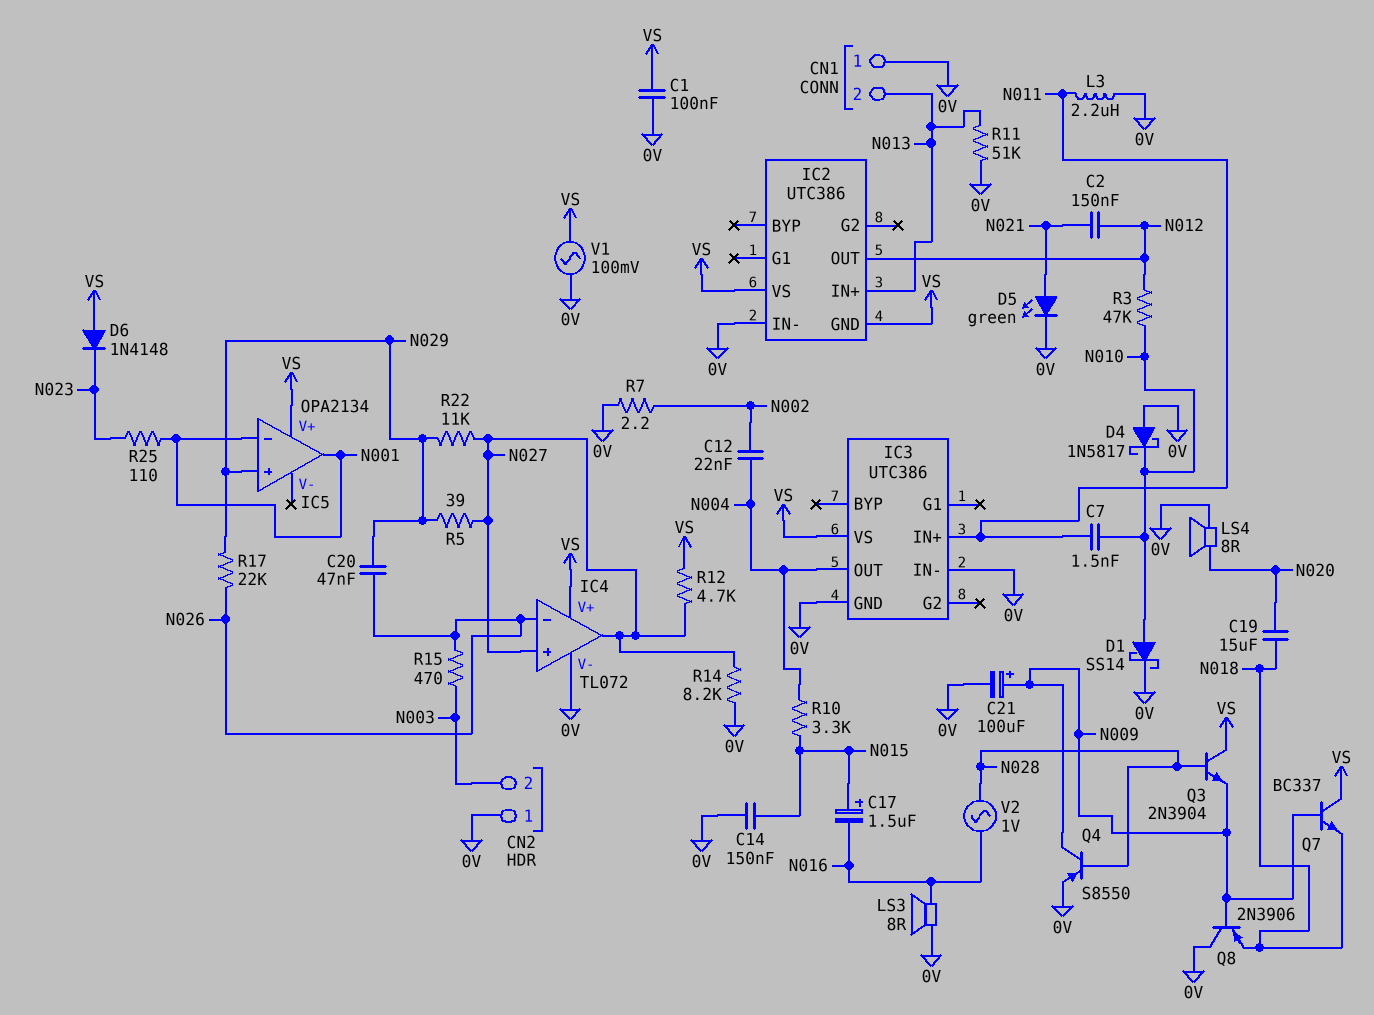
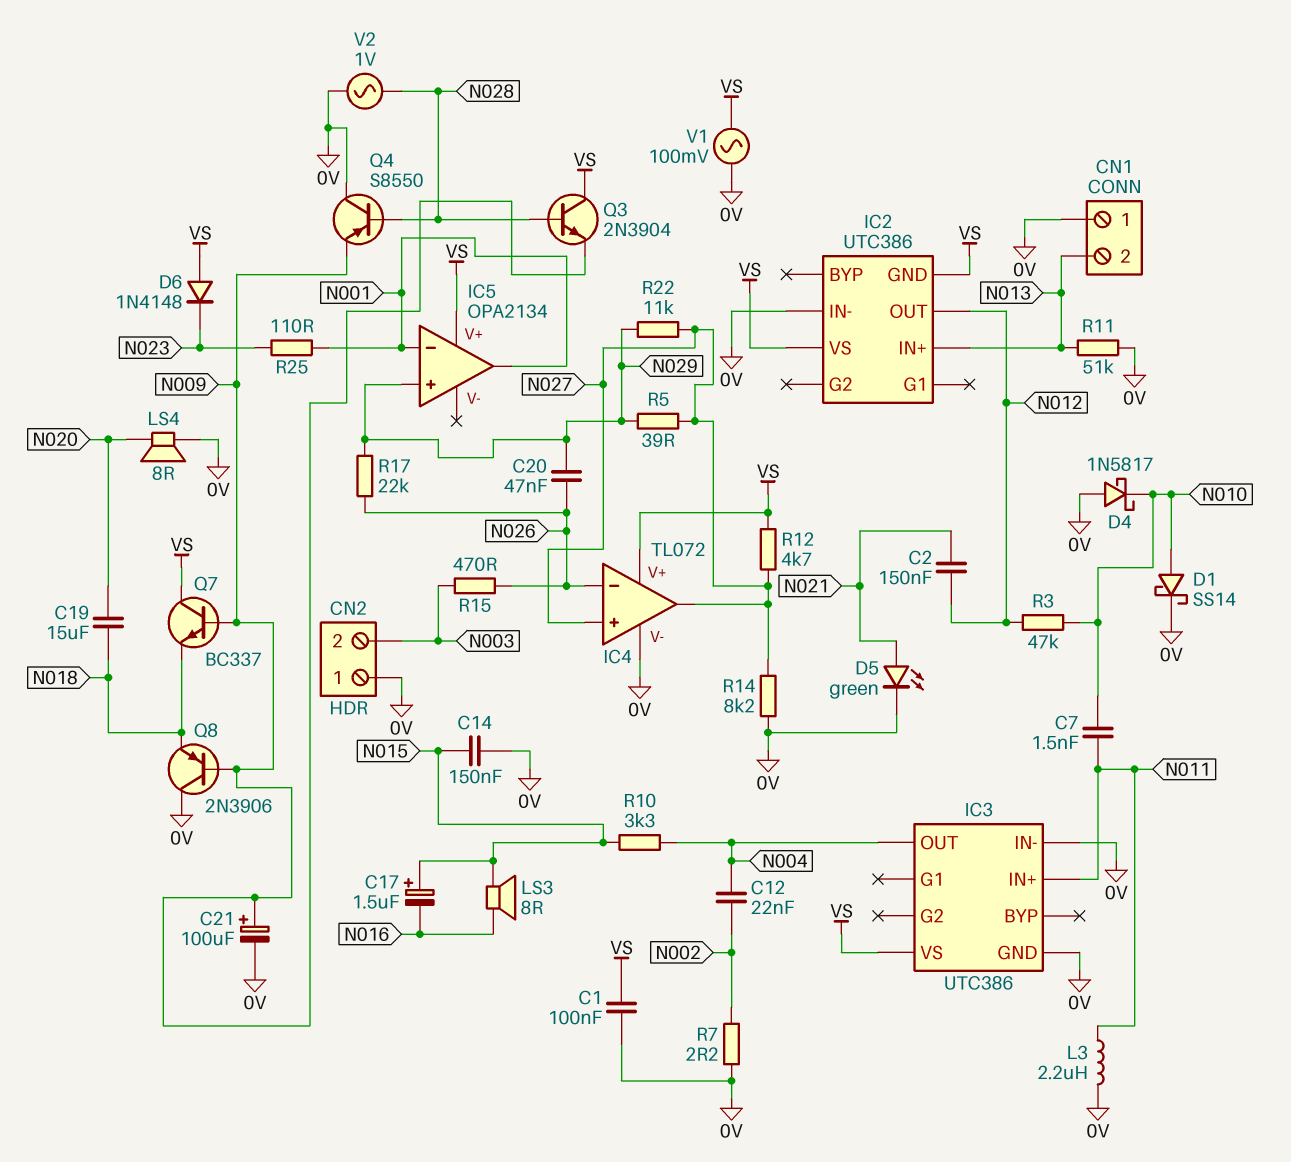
LS3: speaker 8R (0V, N016) -> speaker 8R (N015, N016)
Q4: PNP S8550 (B N028, C N009, E 0V) -> PNP S8550 (B N028, C 0V, E N009)
V2: AC 1V (N016, N028) -> AC 1V (0V, N028)

